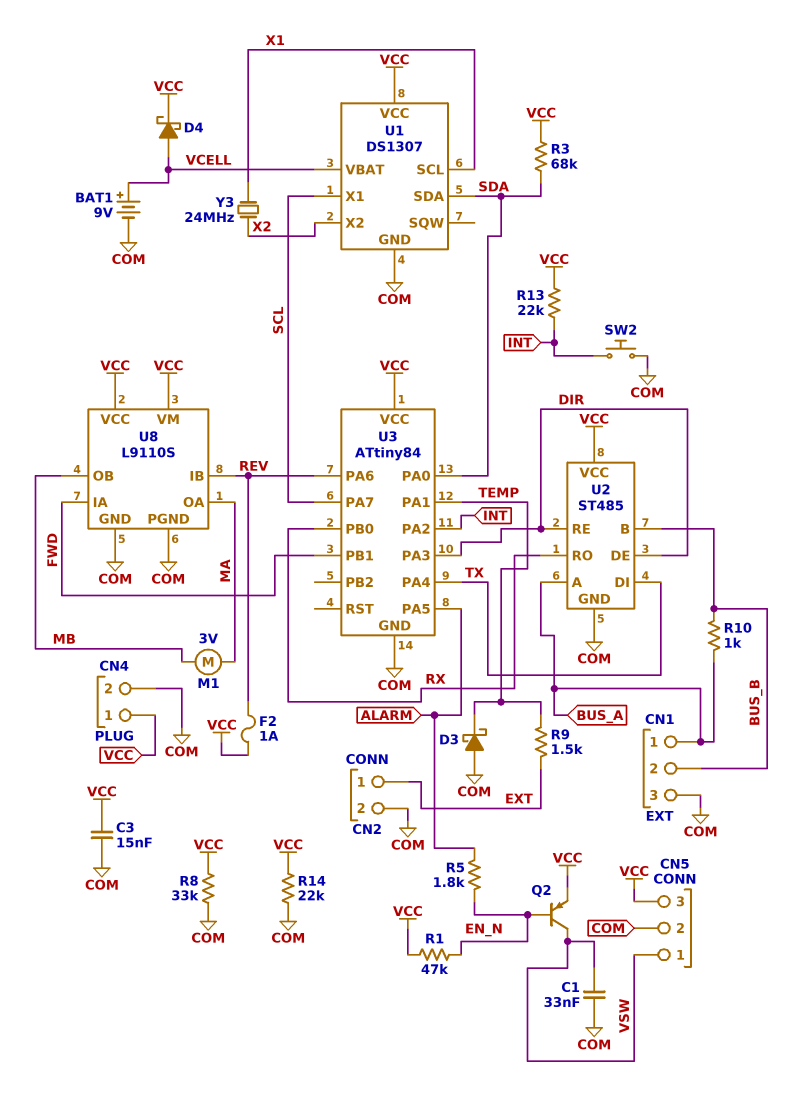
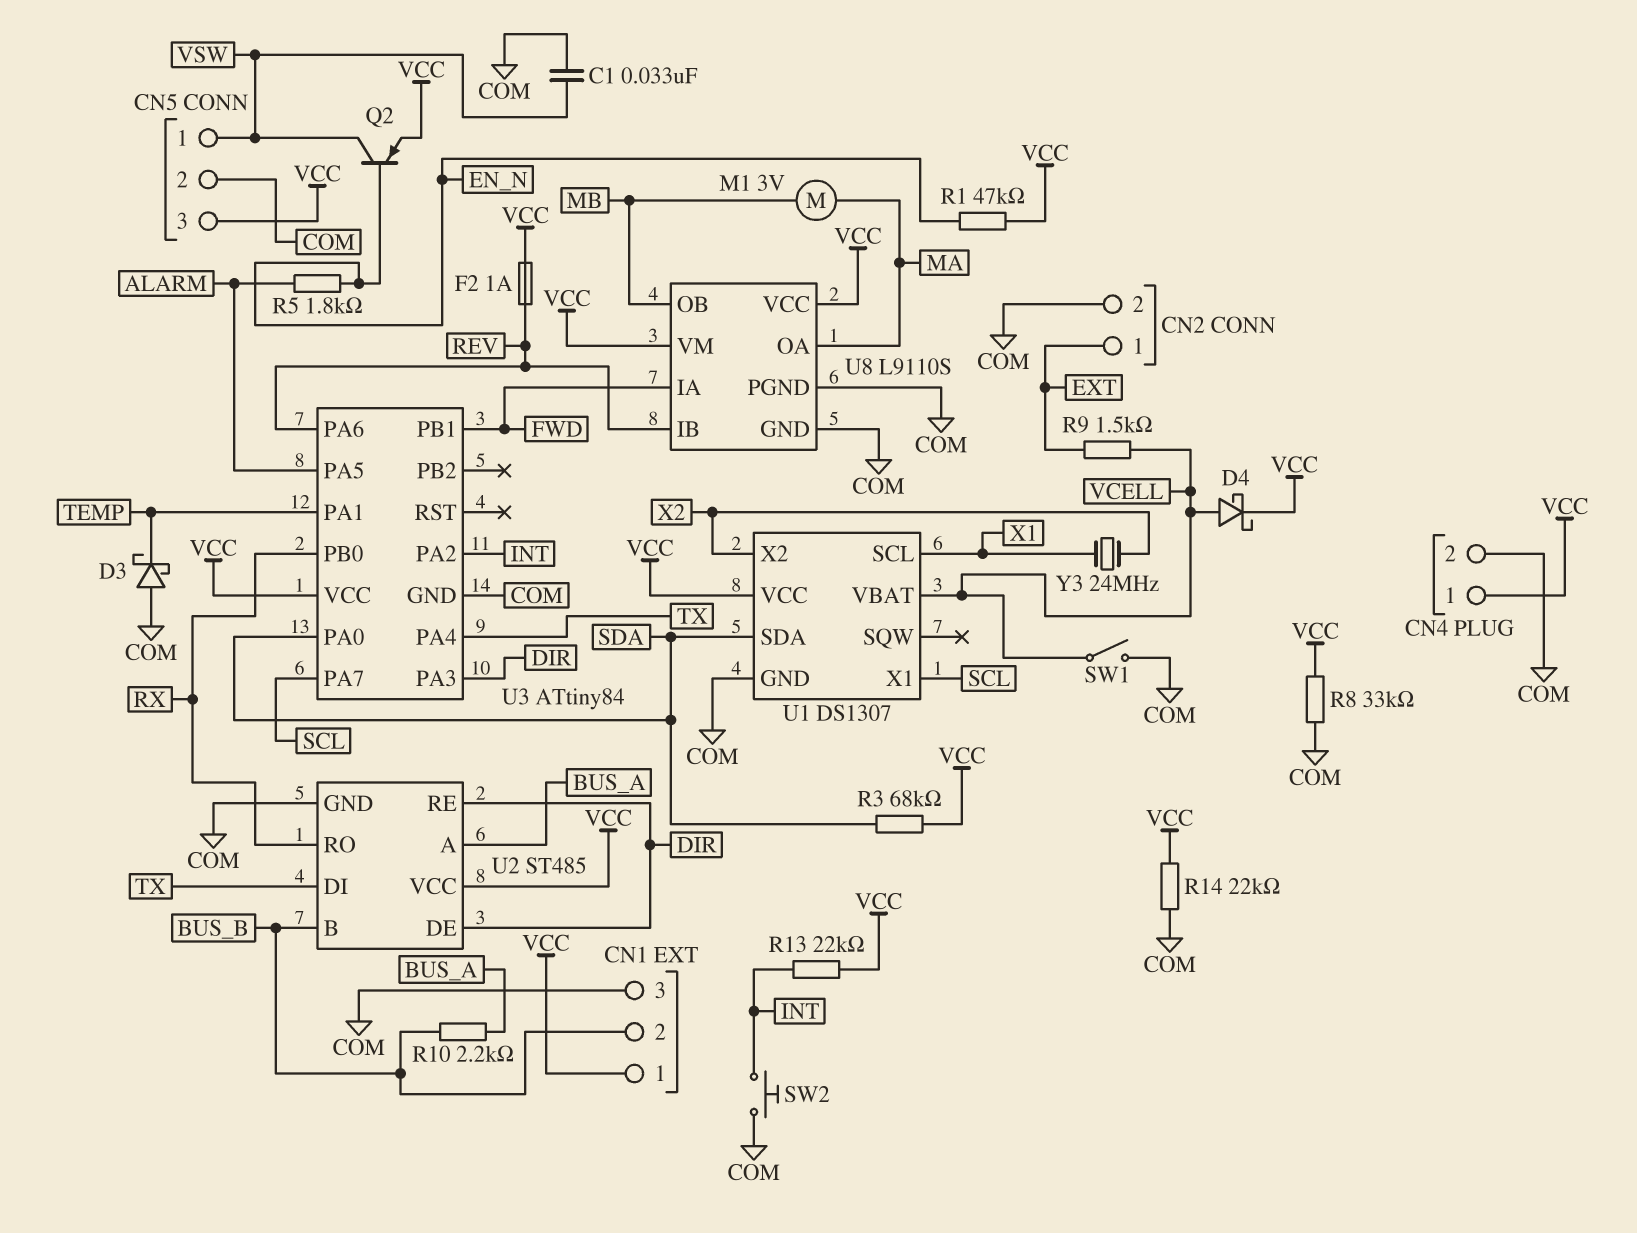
BAT1: 9V (plus VCELL, minus COM) -> none
C3: 15nF (COM, VCC) -> none
CN1 pin 1: BUS_A -> VCC
R9: 1.5k (EXT, TEMP) -> 1.5k (EXT, VCELL)
R10: 1k (BUS_A, BUS_B) -> 2.2k (BUS_A, BUS_B)
SW1: none -> switch (COM, VCELL)

